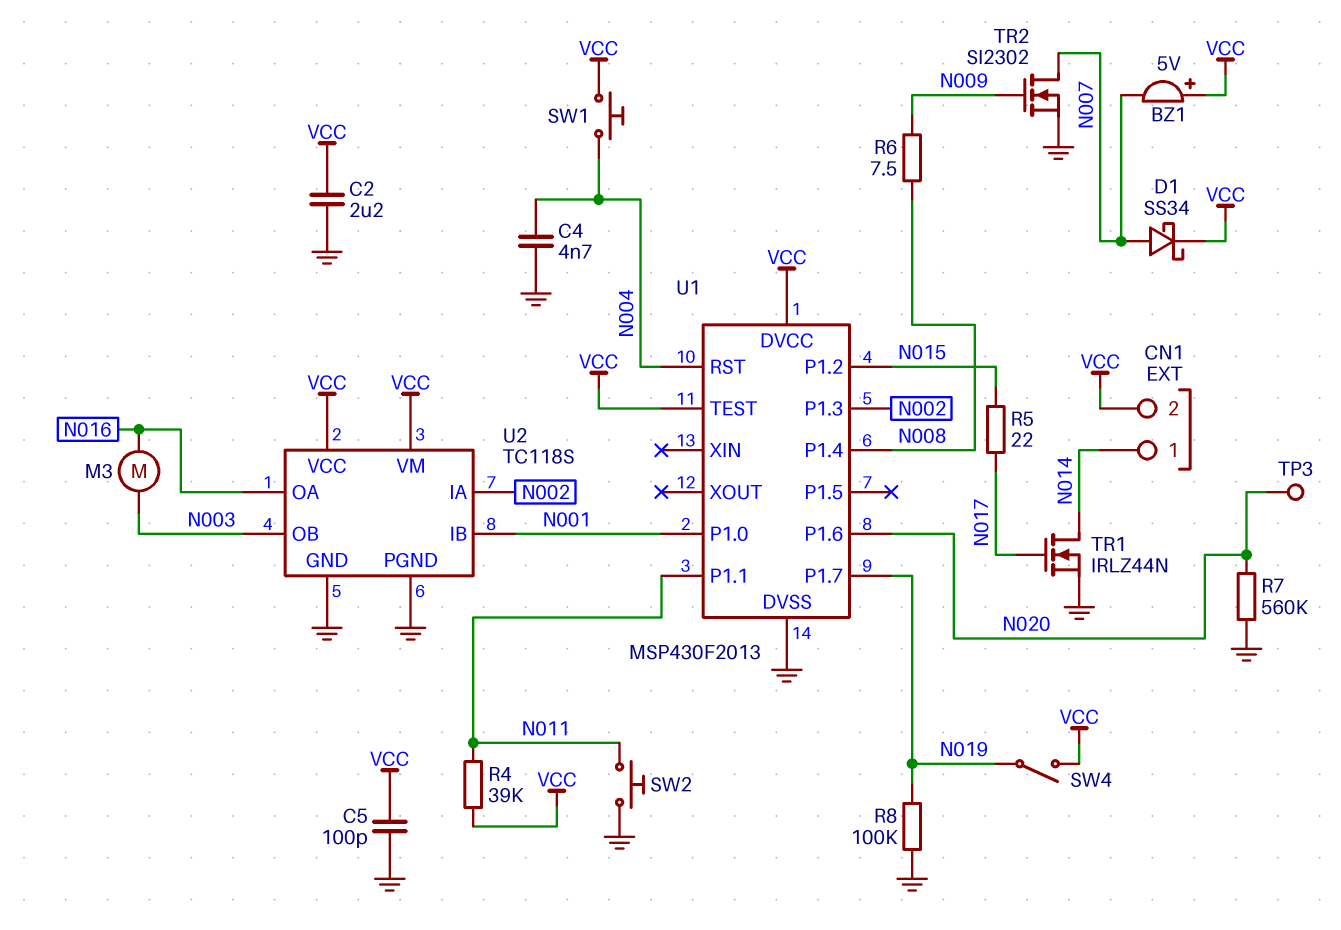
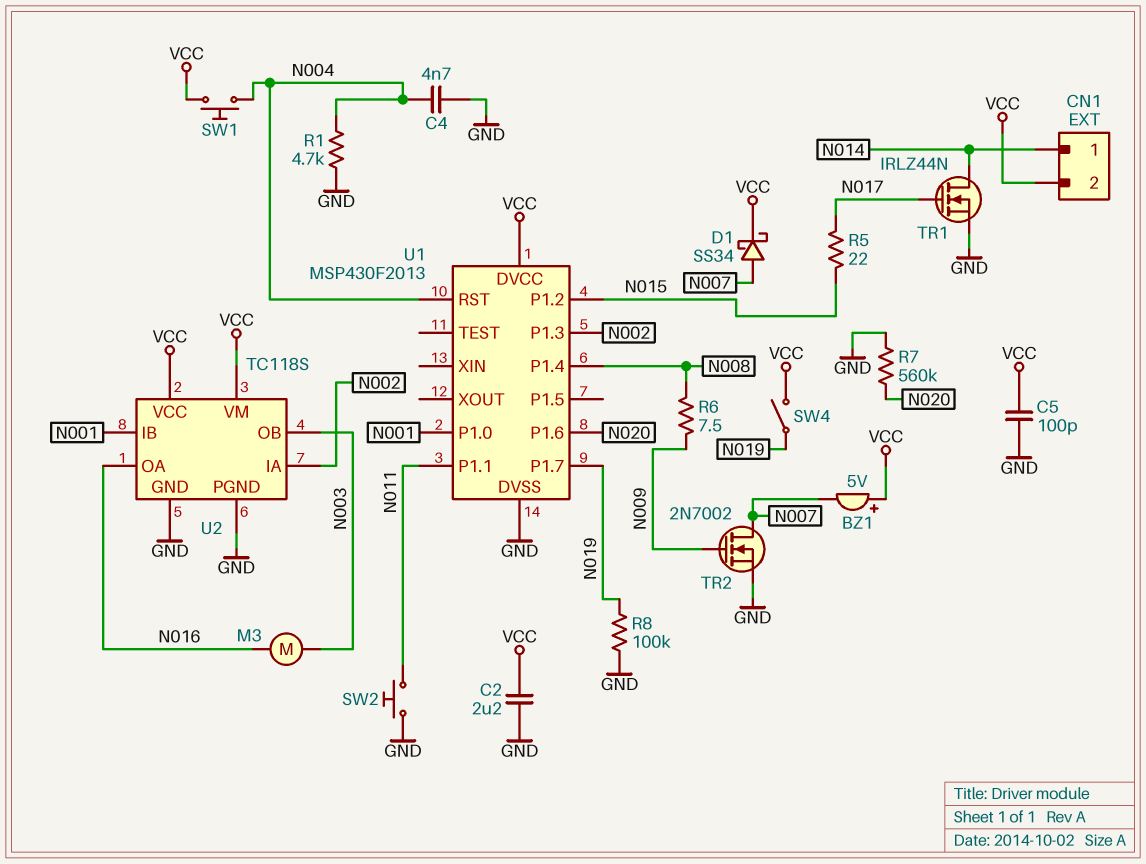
R1: none -> 4.7k (GND, N004)
R4: 39k (N011, VCC) -> none
TP3: test point (N020) -> none
TR2: NMOS SI2302 (G N009, D N007, S GND) -> NMOS 2N7002 (G N009, D N007, S GND)
U1 pin TEST: VCC -> none

